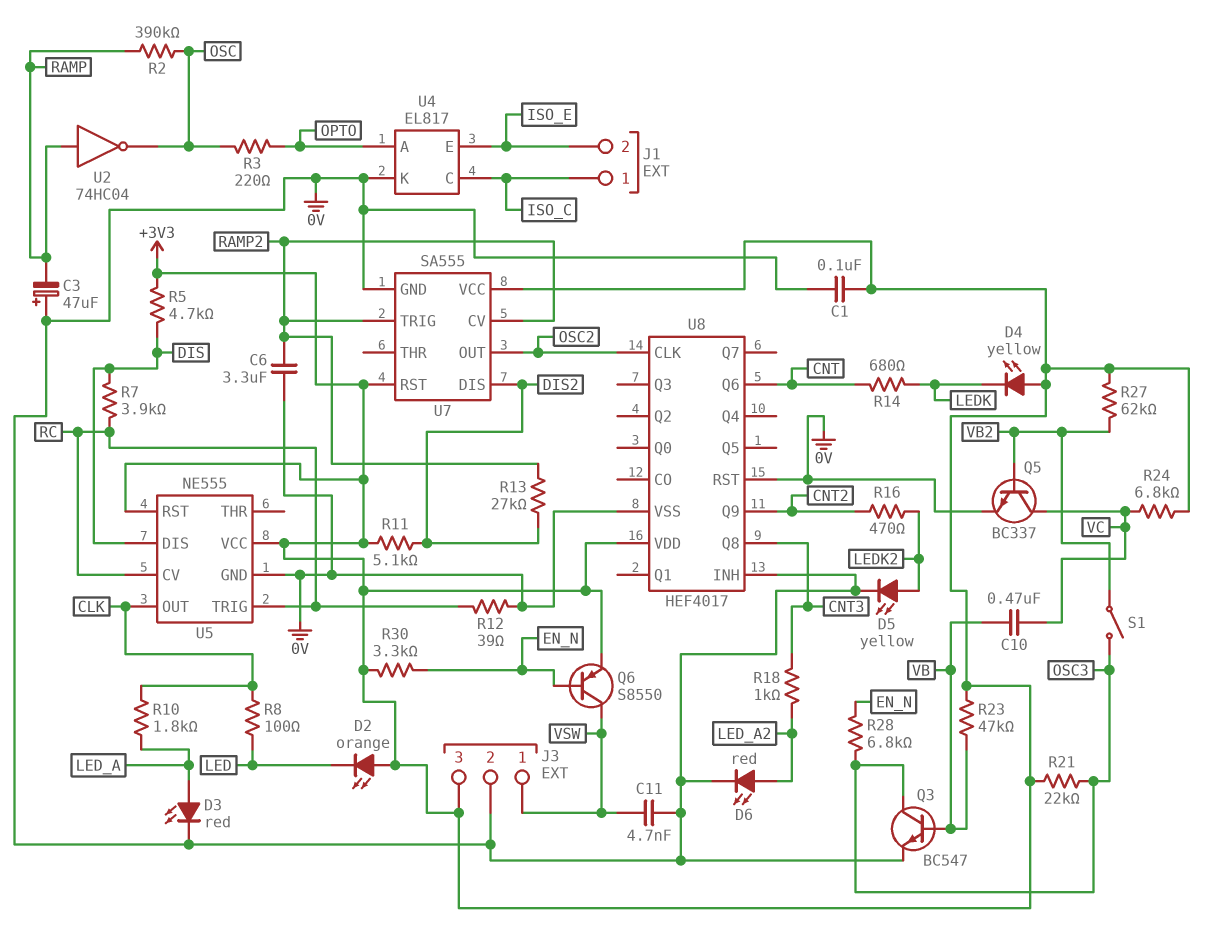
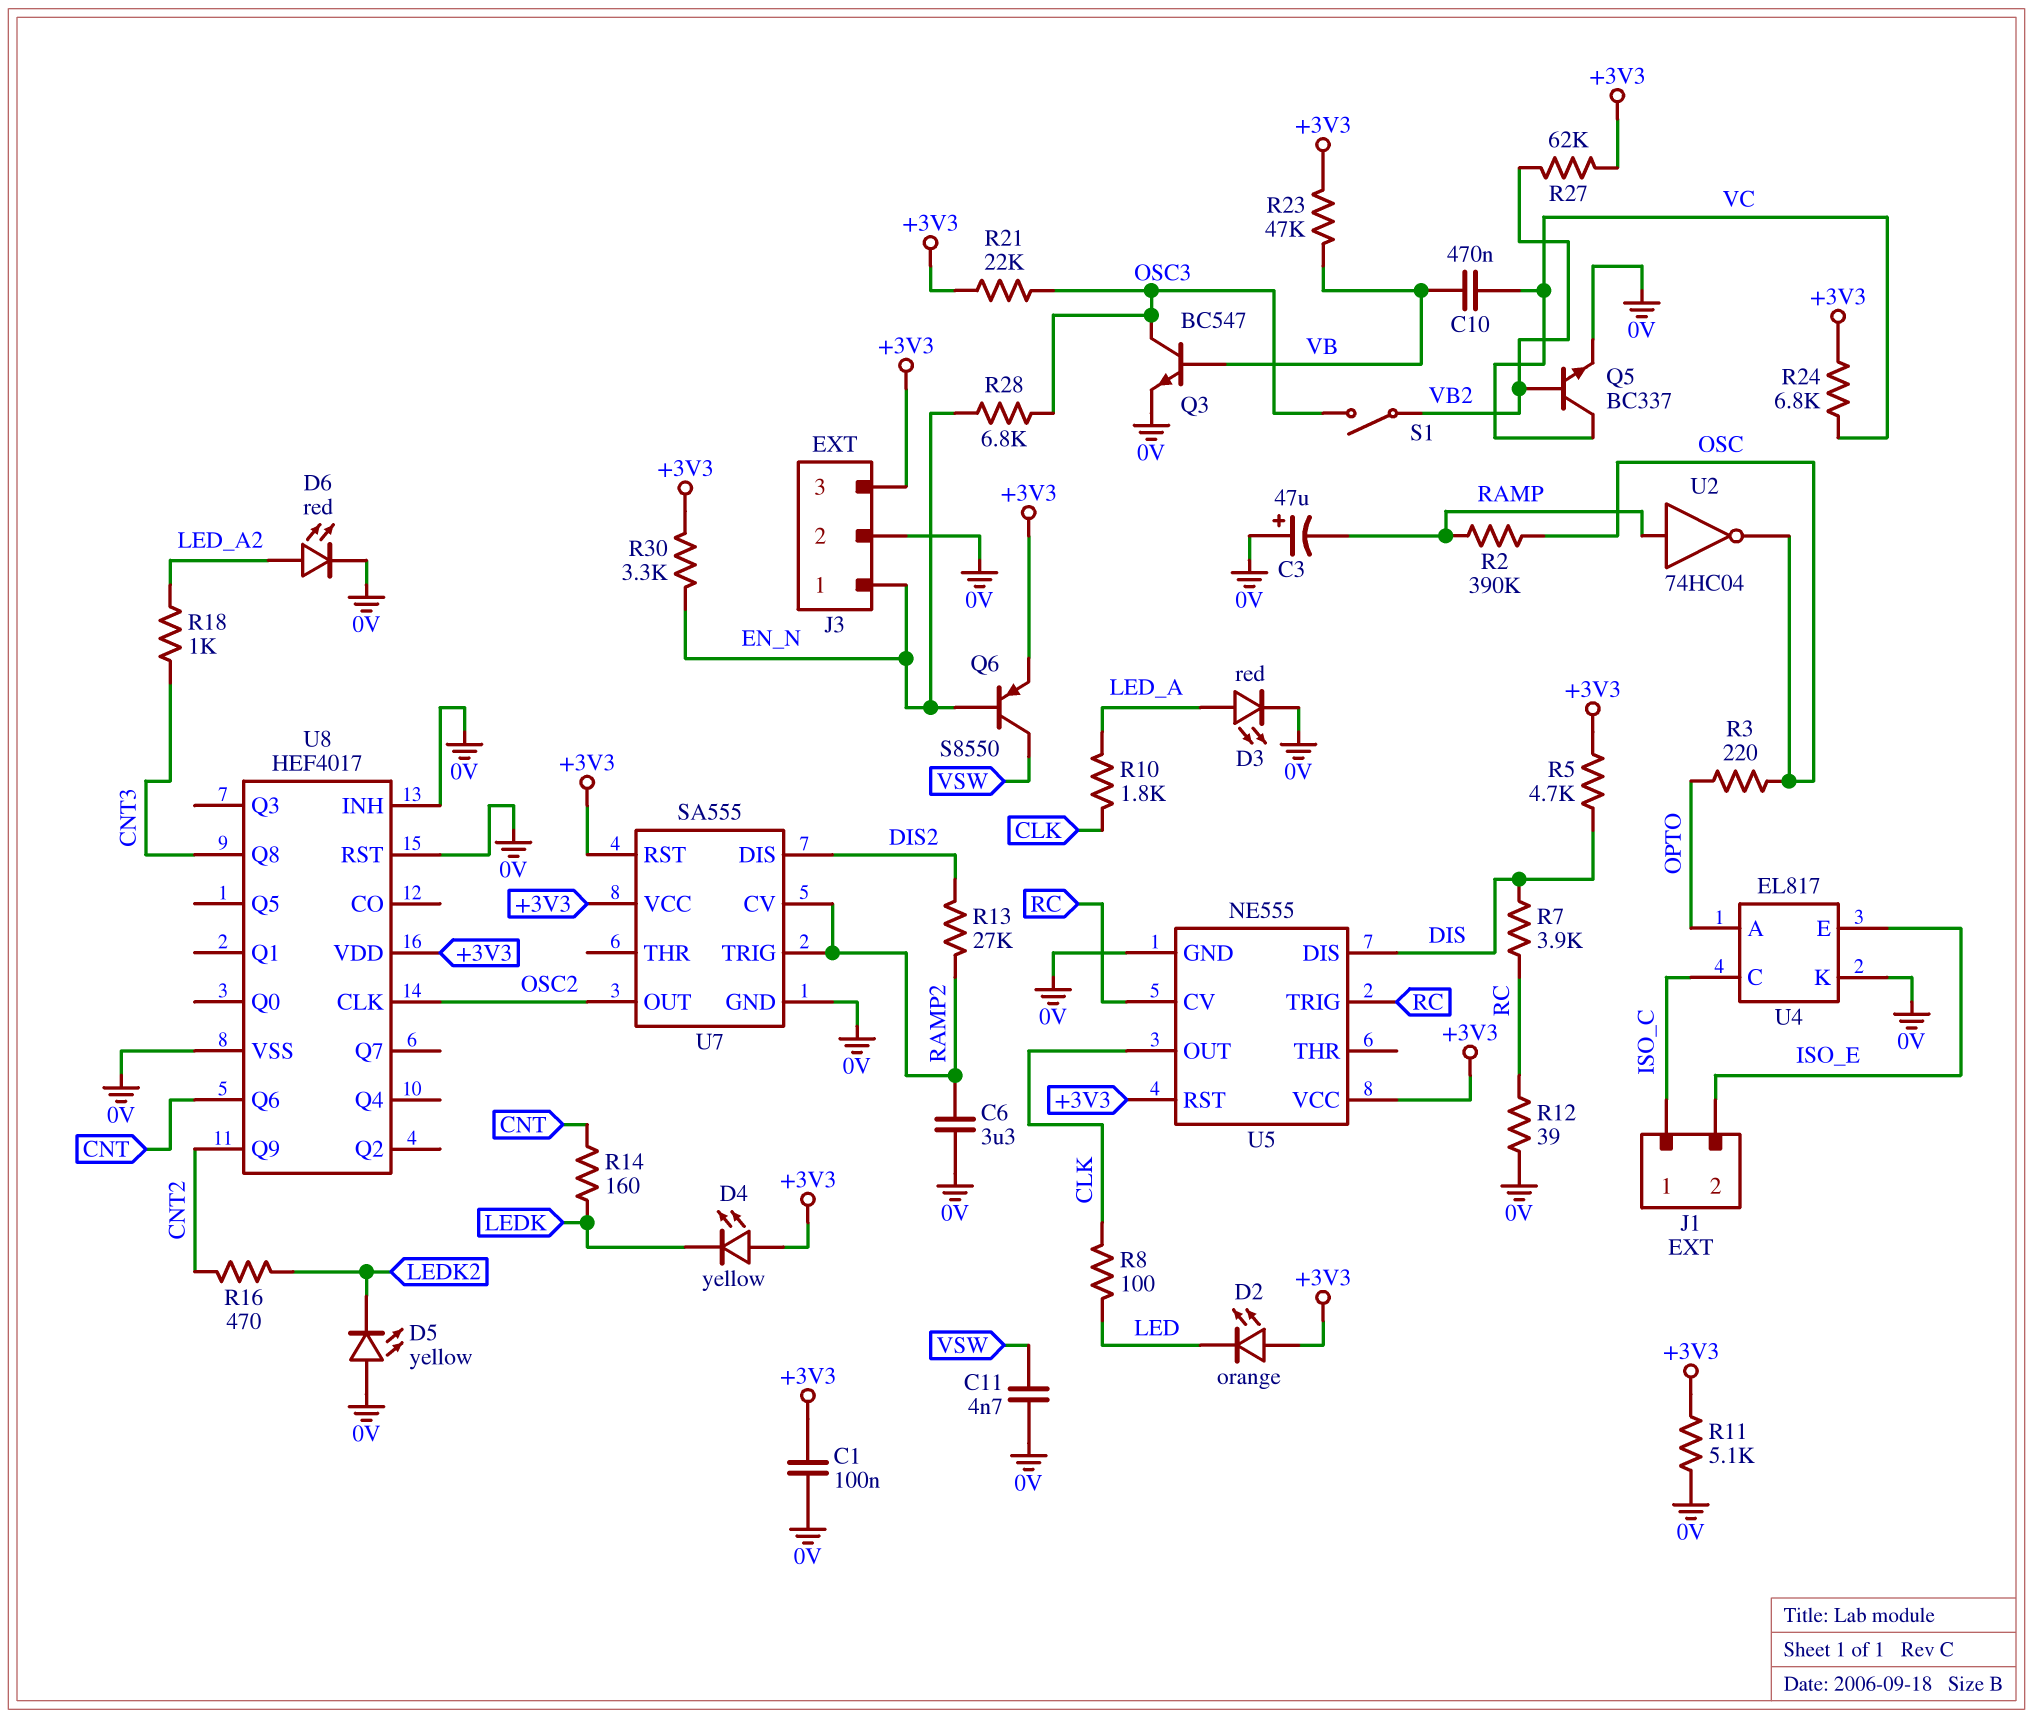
D5: LED yellow (A LEDK2, K 0V) -> LED yellow (A 0V, K LEDK2)
J3 pin 1: VSW -> EN_N
R11: 5.1k (+3V3, DIS2) -> 5.1k (+3V3, 0V)
R14: 680 (CNT, LEDK) -> 160 (CNT, LEDK)

